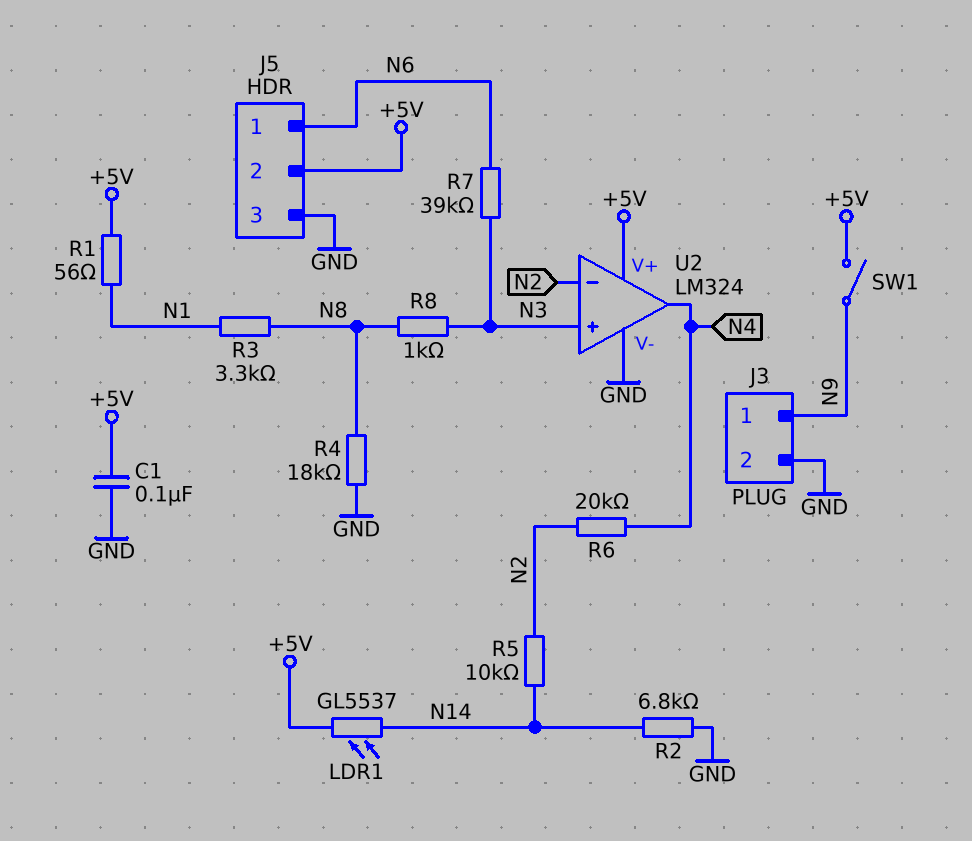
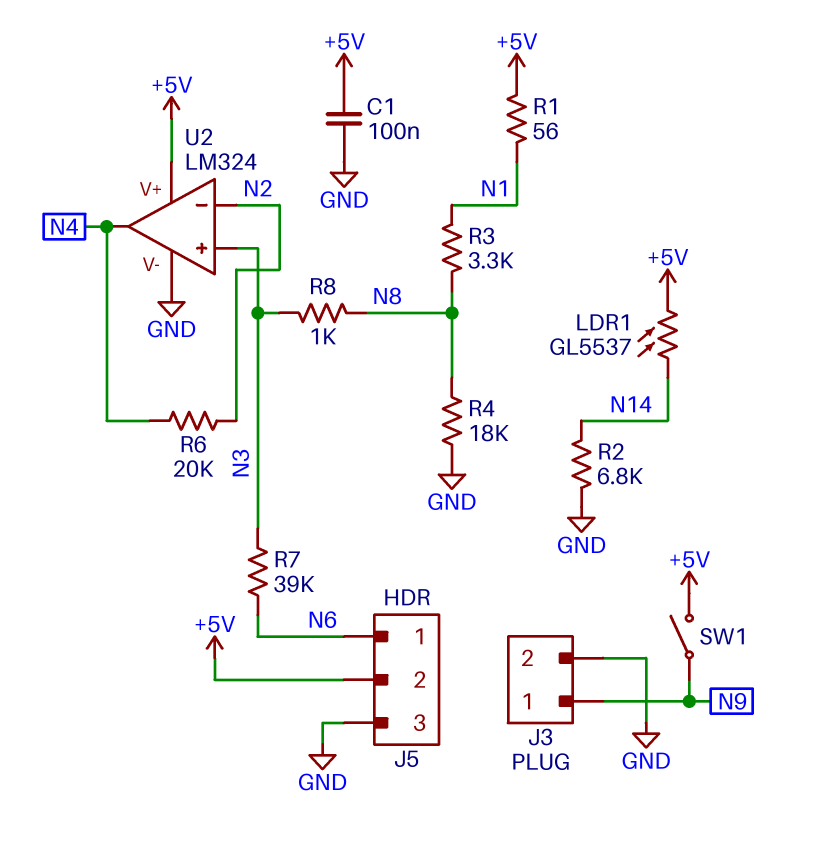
R5: 10k (N2, N14) -> none

